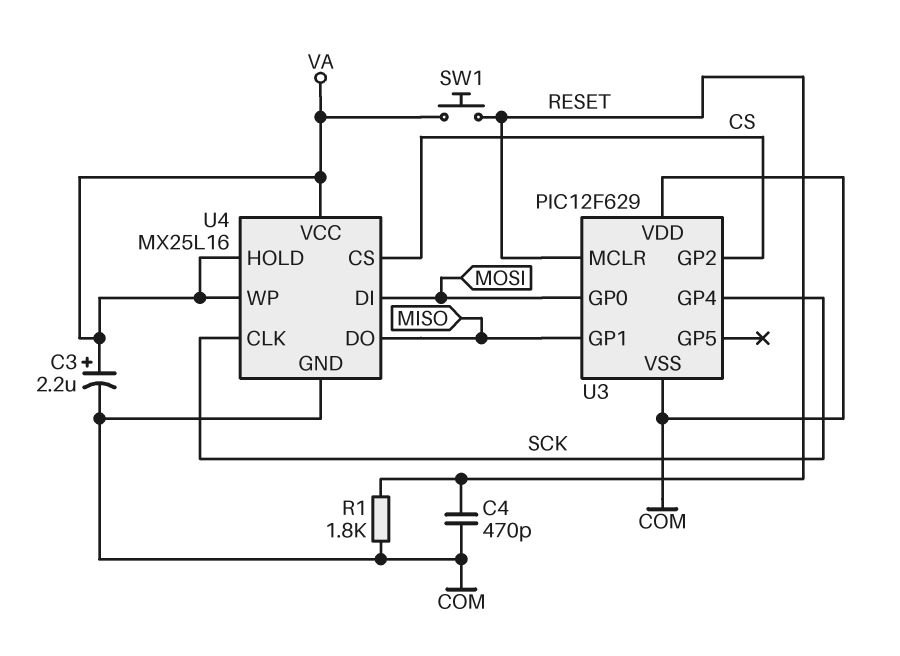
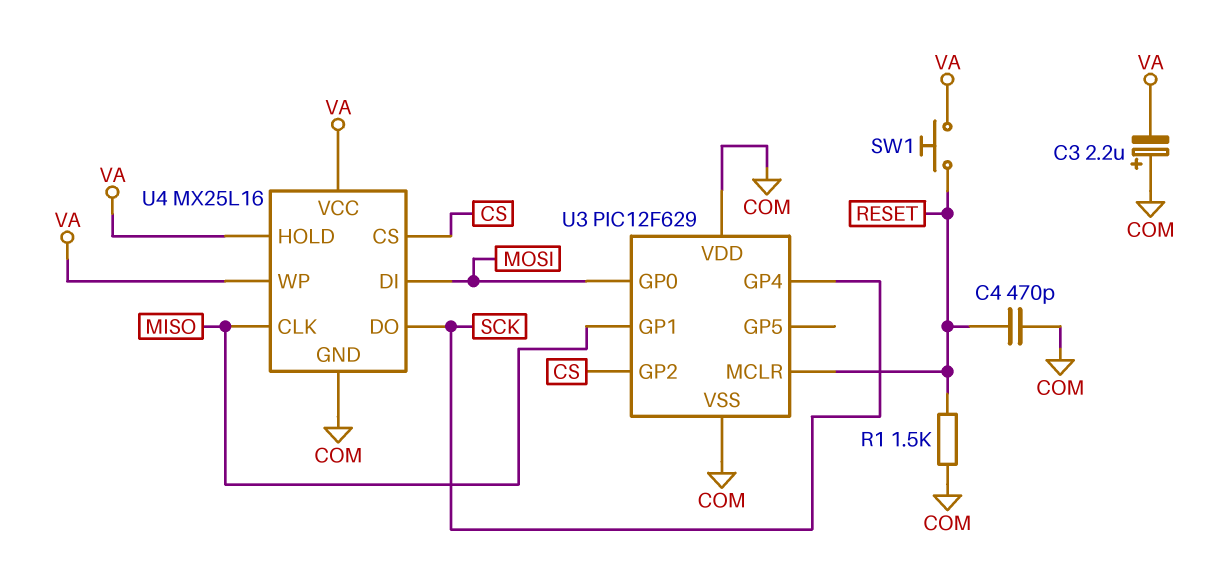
C3: 2.2uF (plus VA, minus COM) -> 2.2uF (plus COM, minus VA)
R1: 1.8k (COM, RESET) -> 1.5k (COM, RESET)
U4 pin CLK: SCK -> MISO
U4 pin DO: MISO -> SCK

